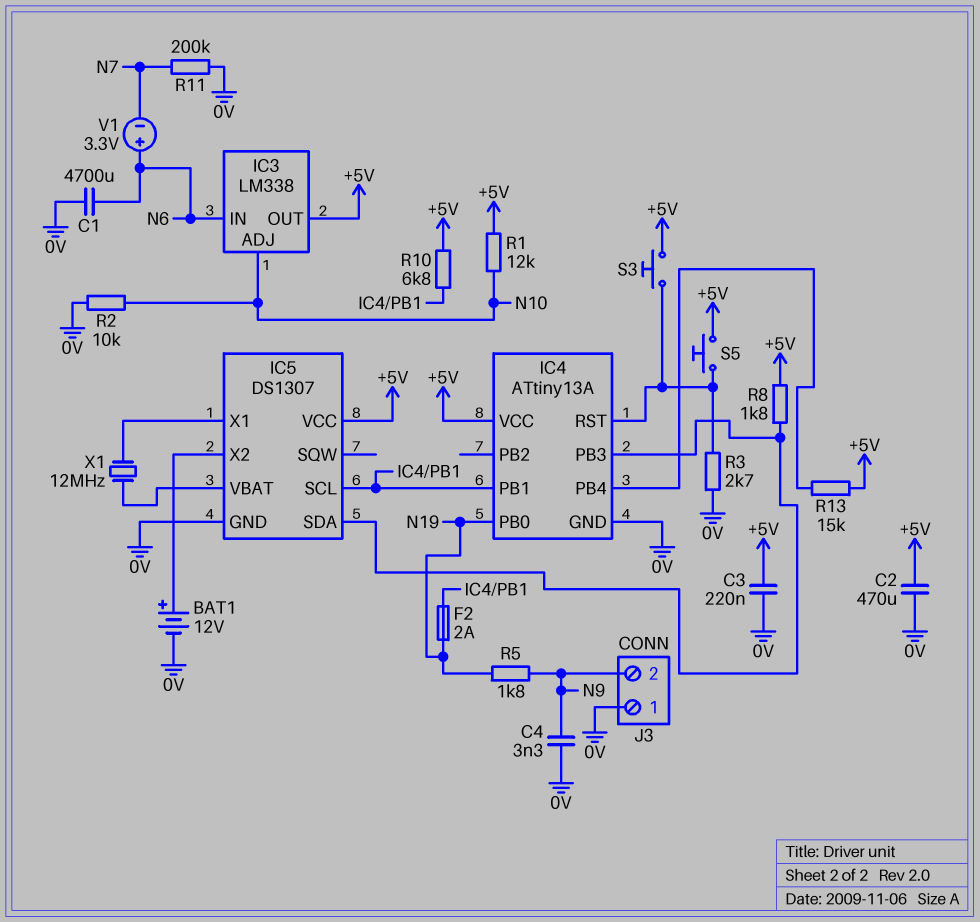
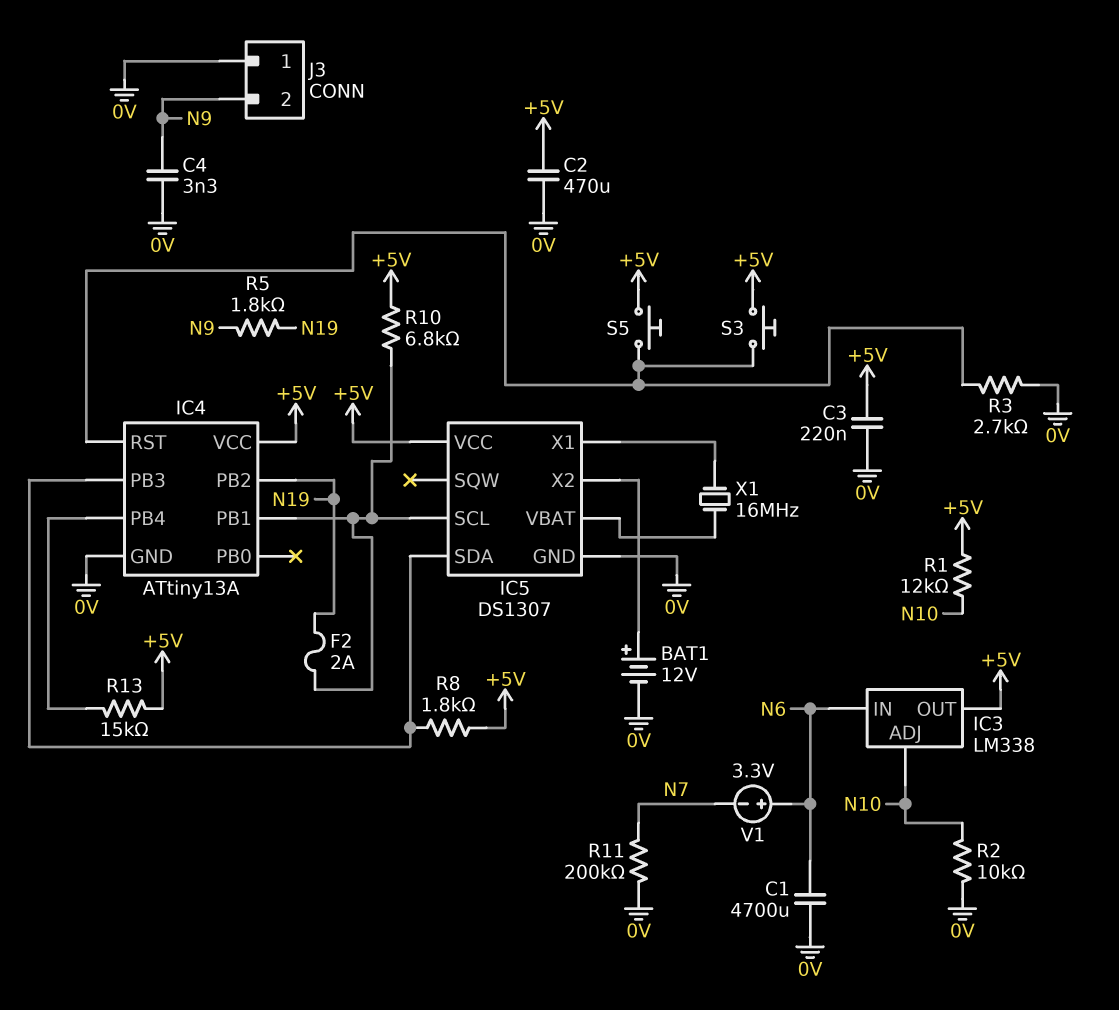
IC4 pin PB0: N19 -> none
IC4 pin PB2: none -> N19
X1: 12MHz (IC5/VBAT, IC5/X1) -> 16MHz (IC5/VBAT, IC5/X1)

